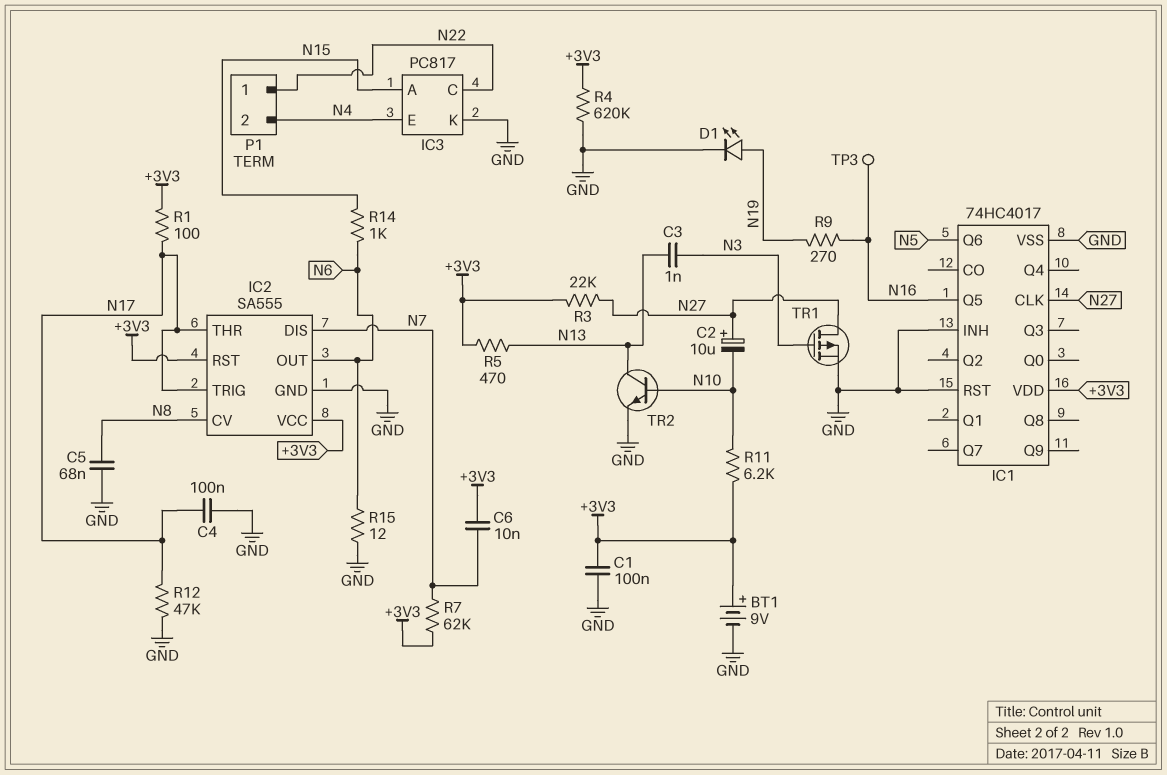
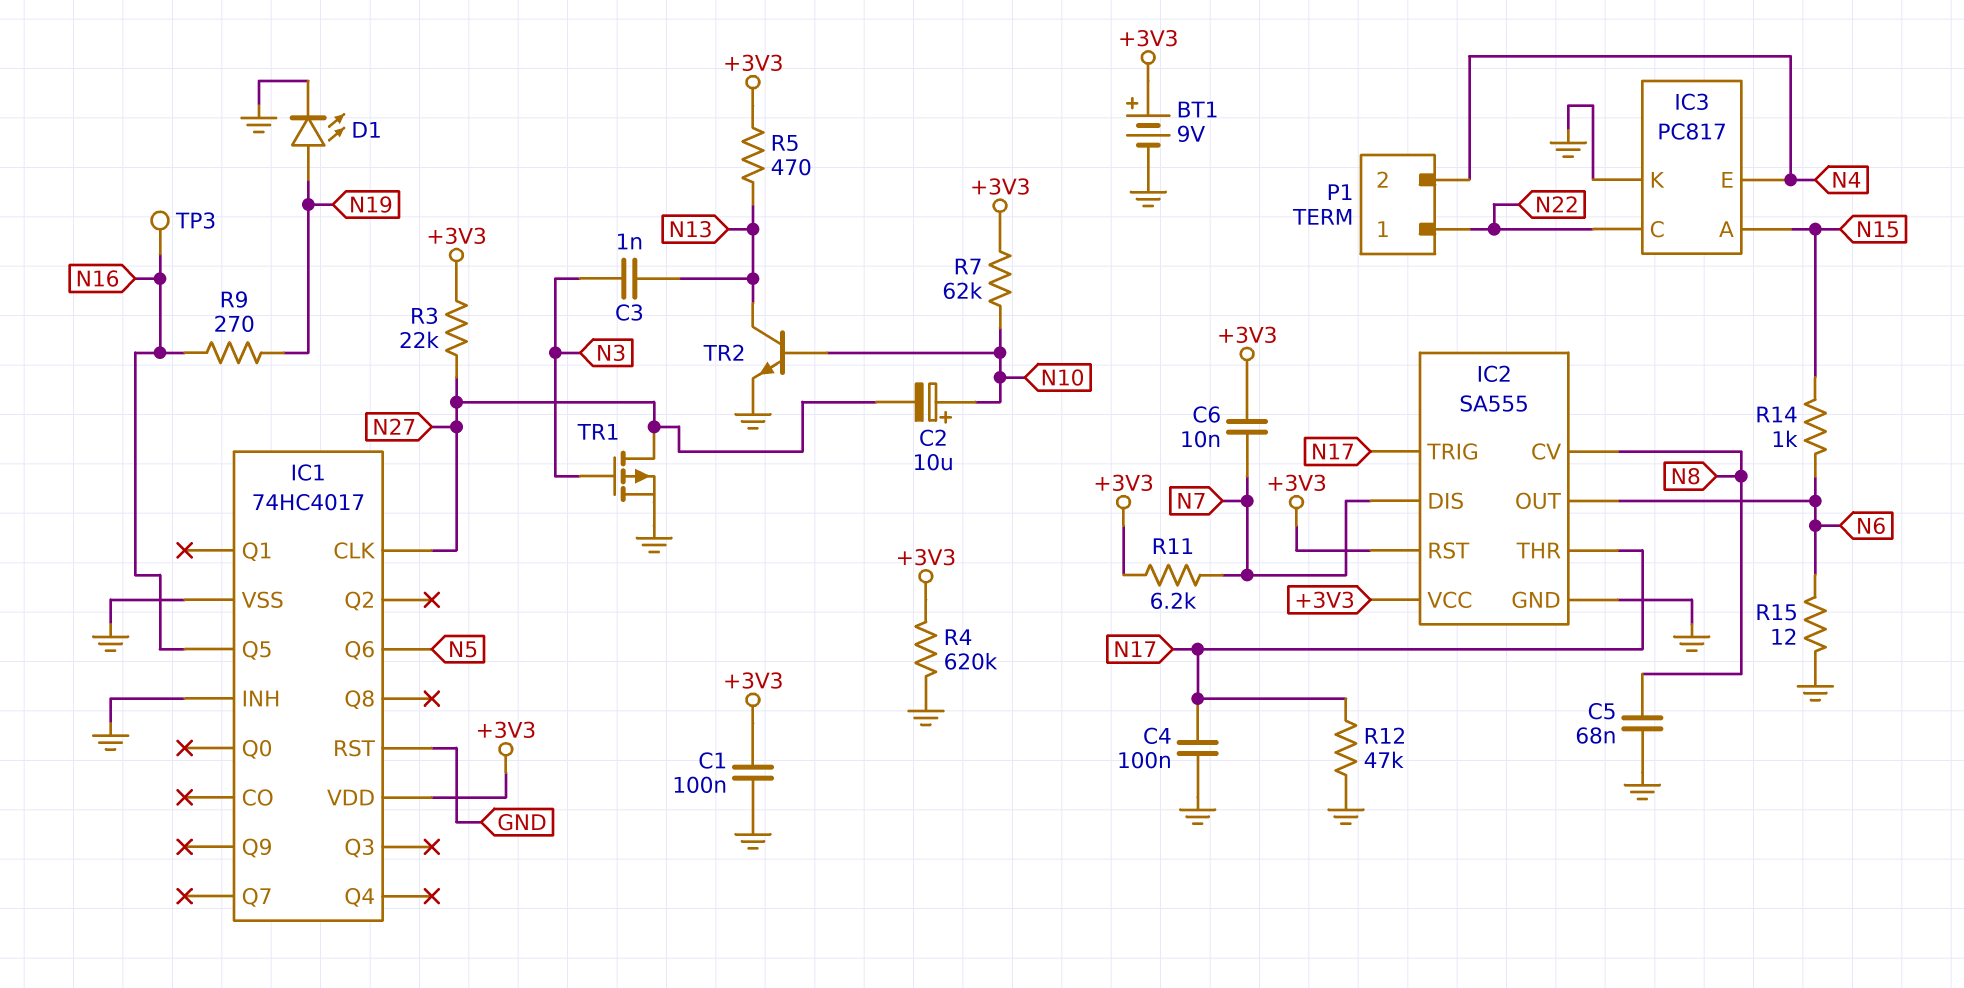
C2: 10uF (plus N27, minus N10) -> 10uF (plus N10, minus N27)
R1: 100 (+3V3, N17) -> none
R7: 62k (+3V3, N7) -> 62k (+3V3, N10)
R11: 6.2k (+3V3, N10) -> 6.2k (+3V3, N7)

